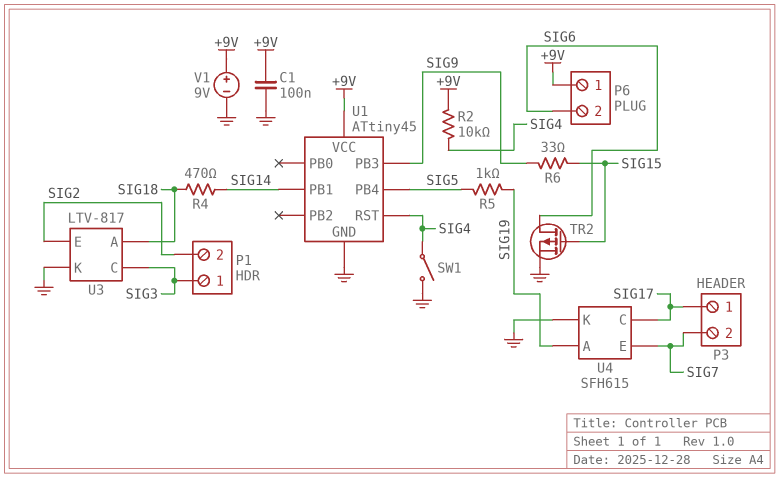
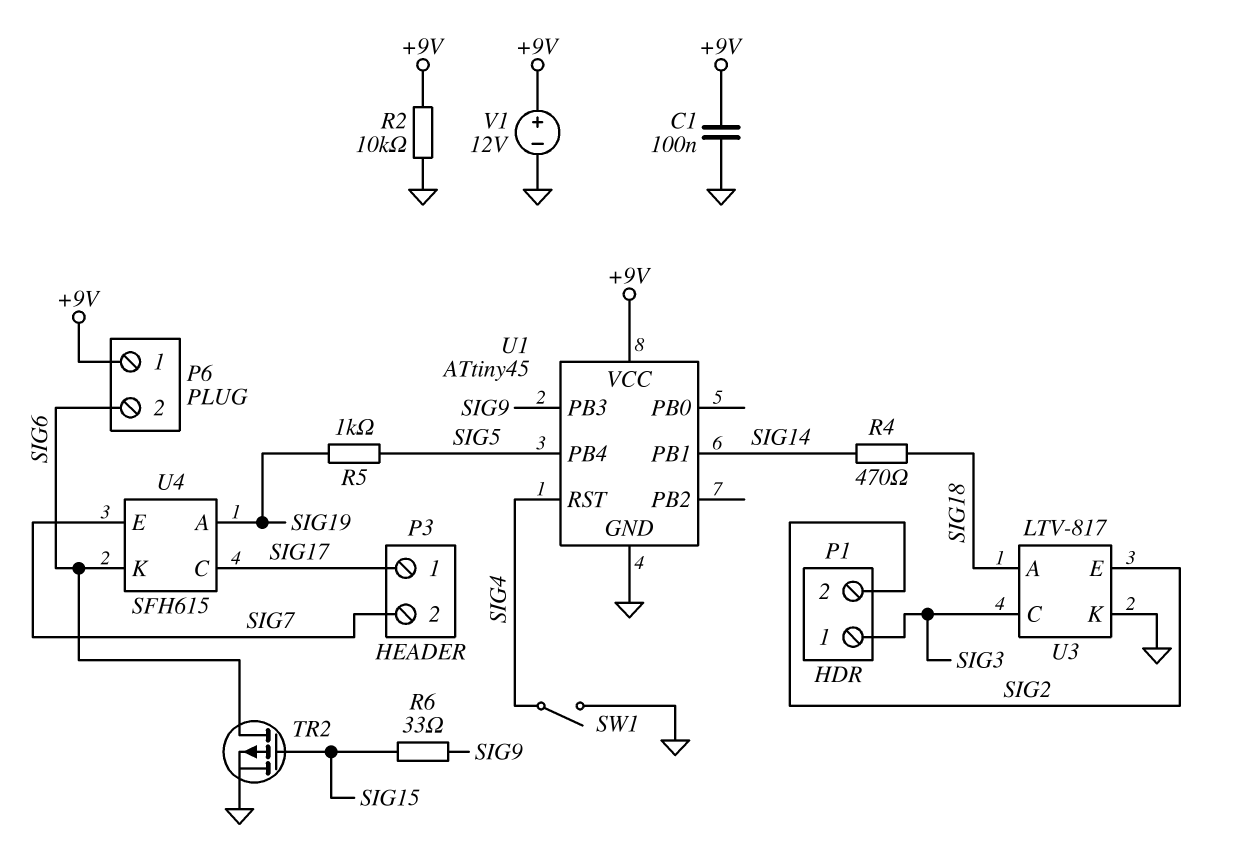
R2: 10k (+9V, SIG4) -> 10k (+9V, GND)
U4 pin K: GND -> SIG6
V1: 9V (plus +9V, minus GND) -> 12V (plus +9V, minus GND)

